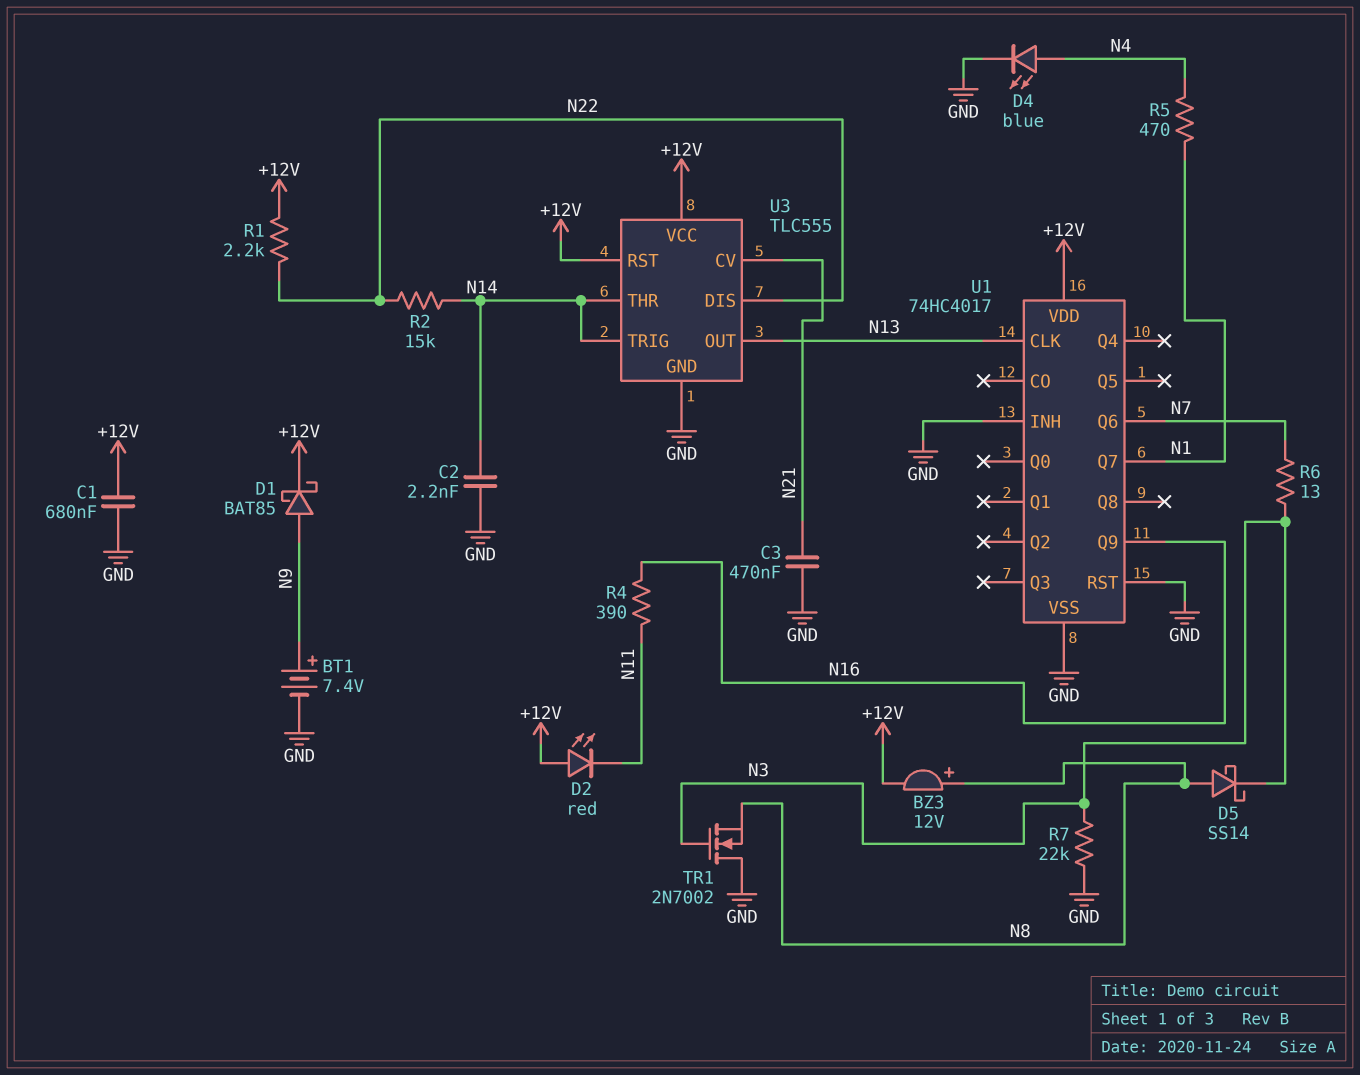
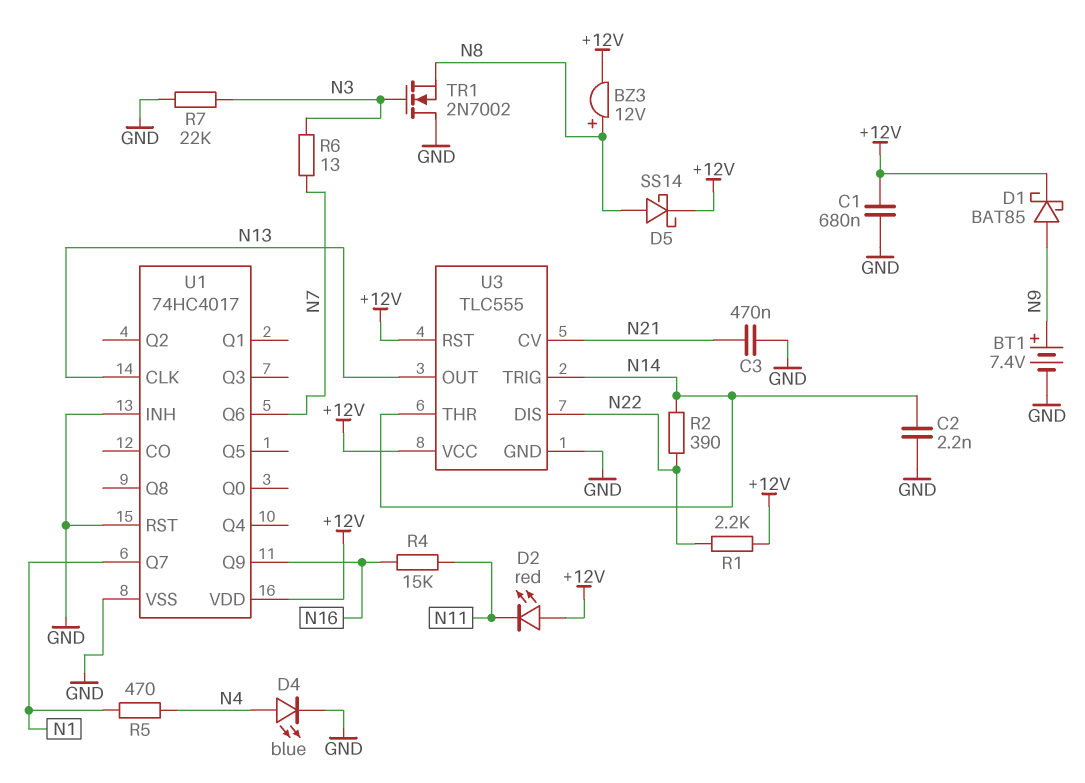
D5: schottky SS14 (A N8, K N3) -> schottky SS14 (A N8, K +12V)
R2: 15k (N14, N22) -> 390 (N14, N22)
R4: 390 (N11, N16) -> 15k (N11, N16)

